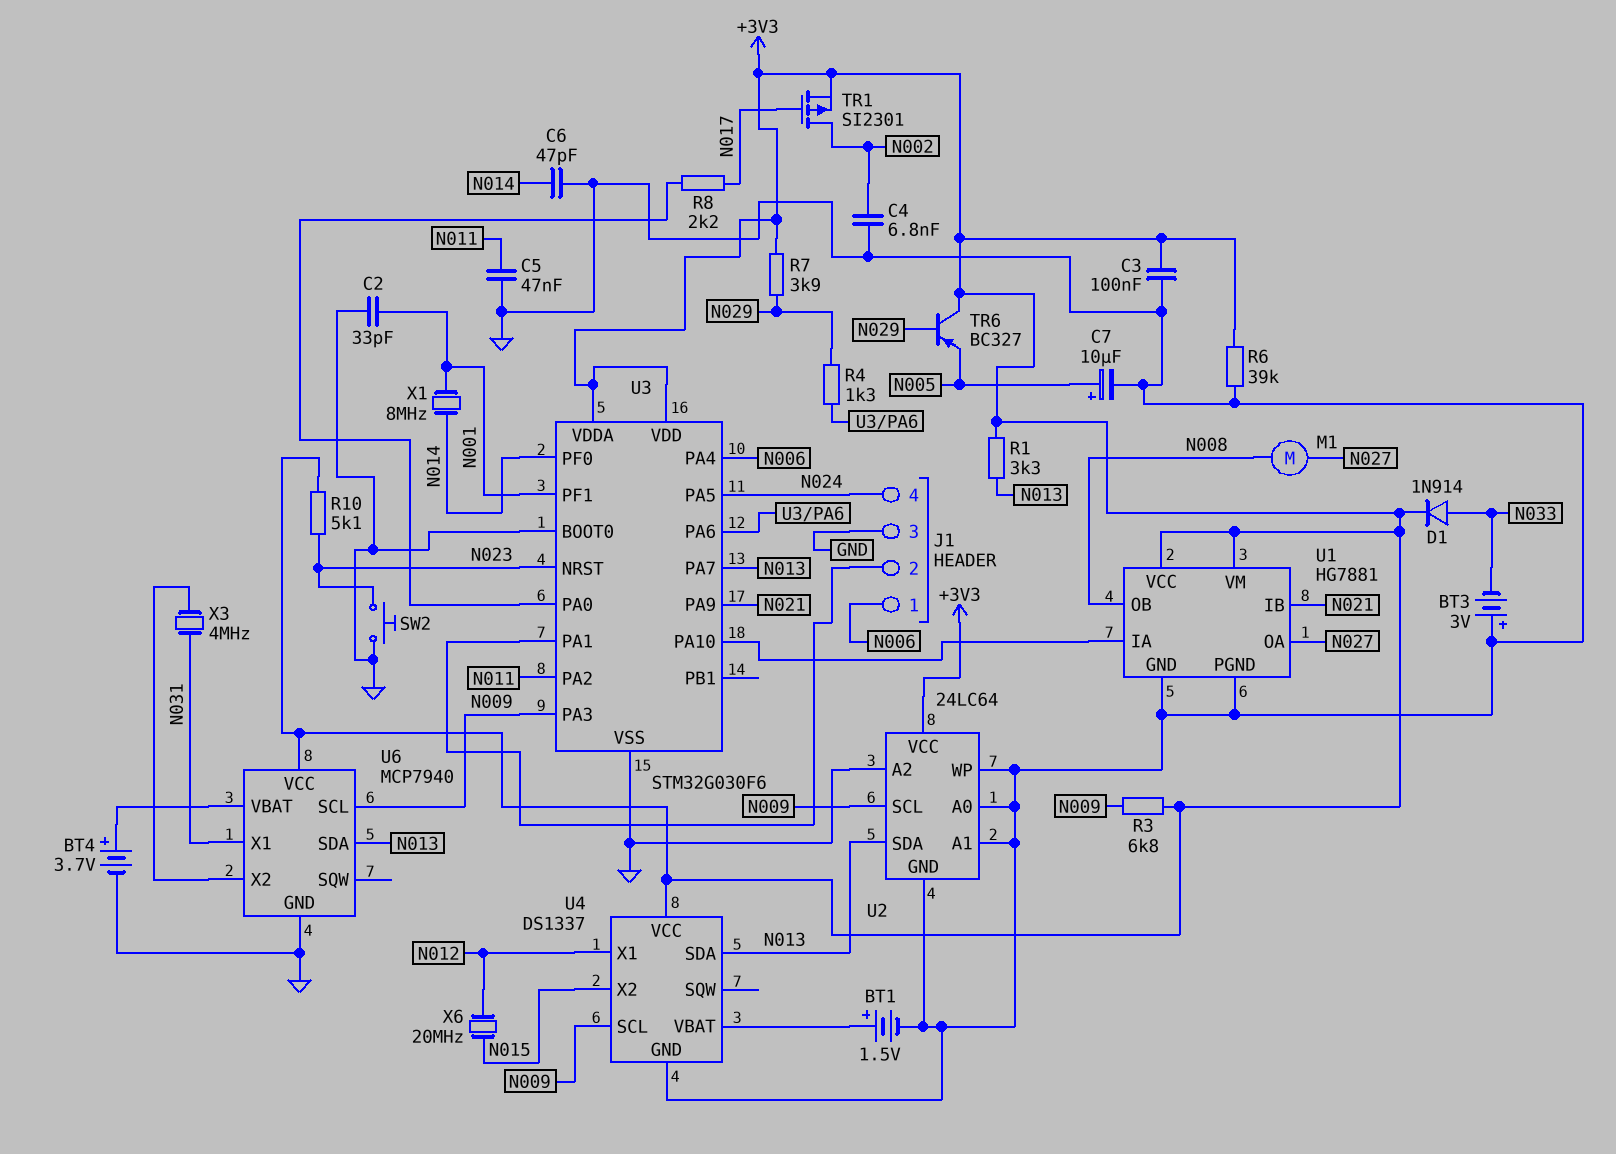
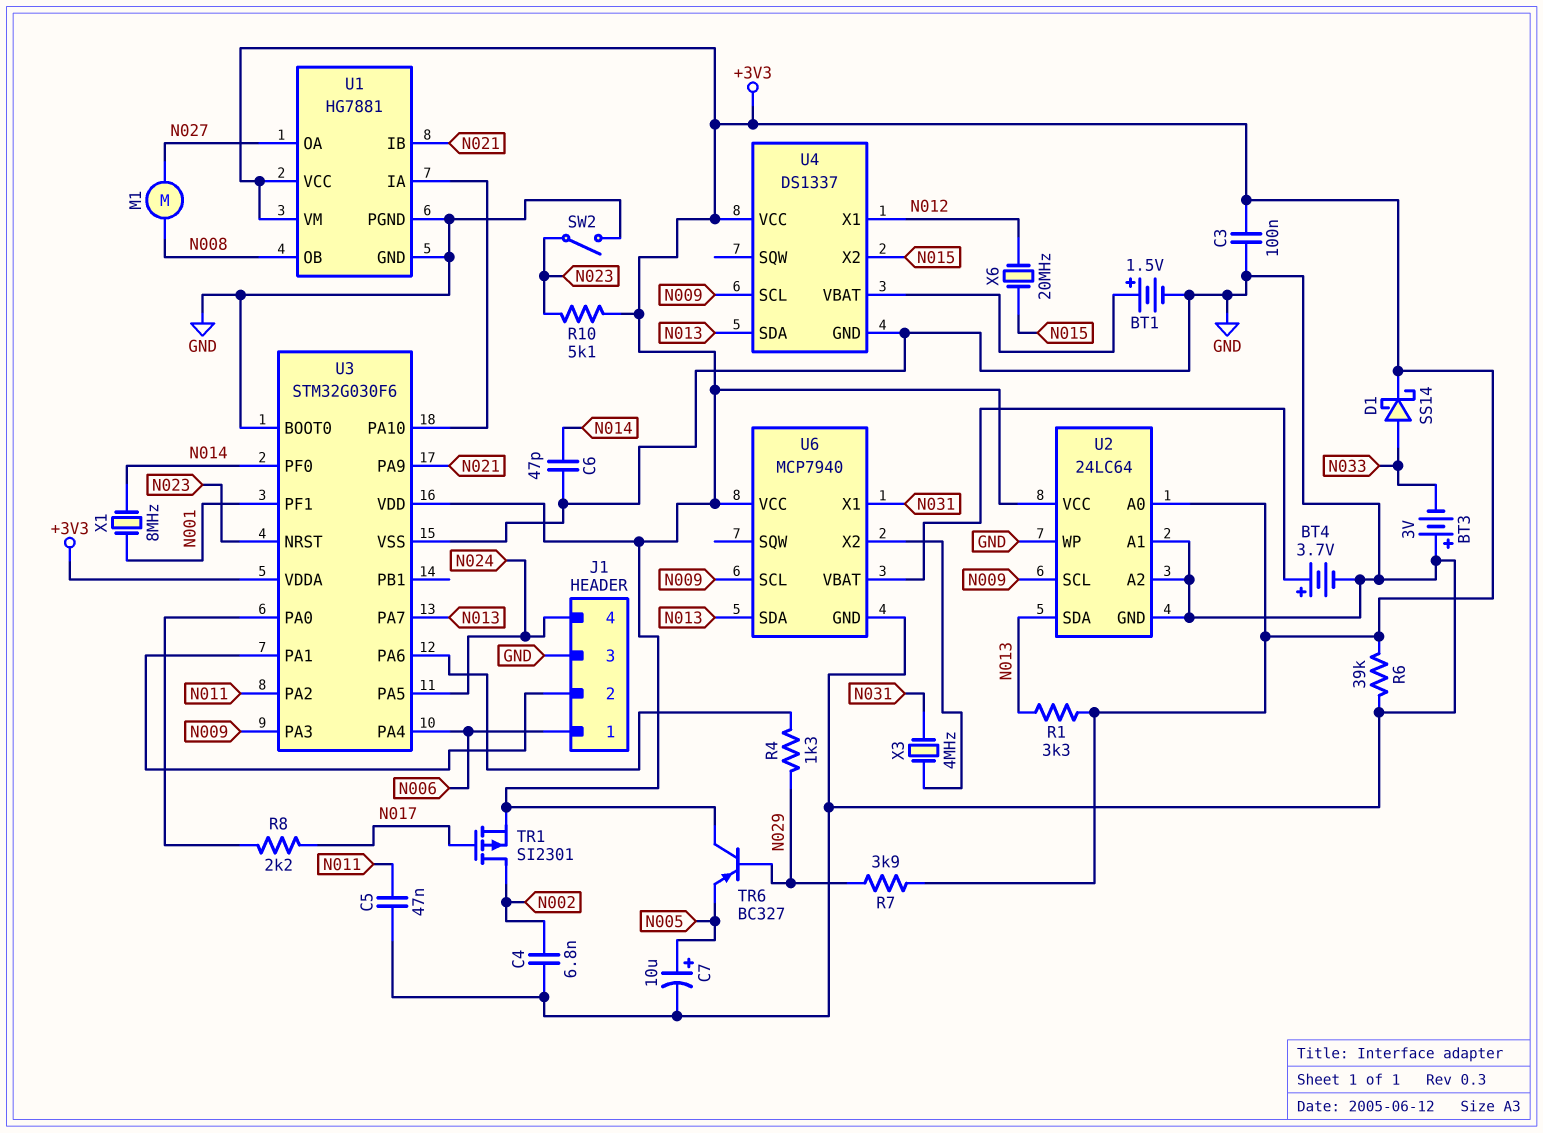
C2: 33pF (GND, N001) -> none
D1: diode 1N914 (A N033, K +3V3) -> schottky SS14 (A N033, K +3V3)
R3: 6.8k (+3V3, N009) -> none
SW2: button (GND, N023) -> switch (GND, N023)
U2 pin A0: GND -> +3V3

